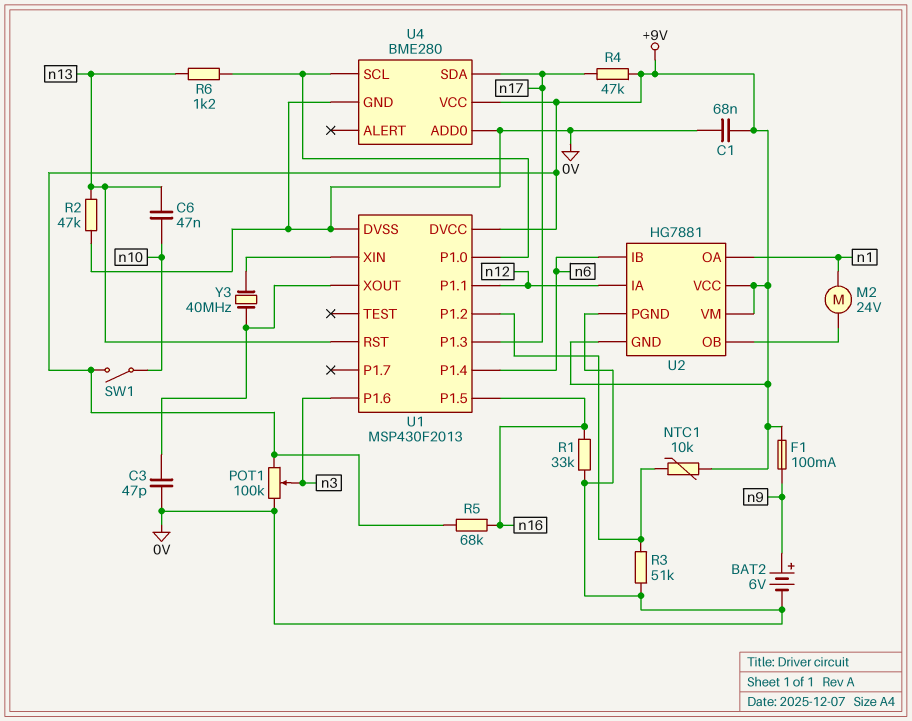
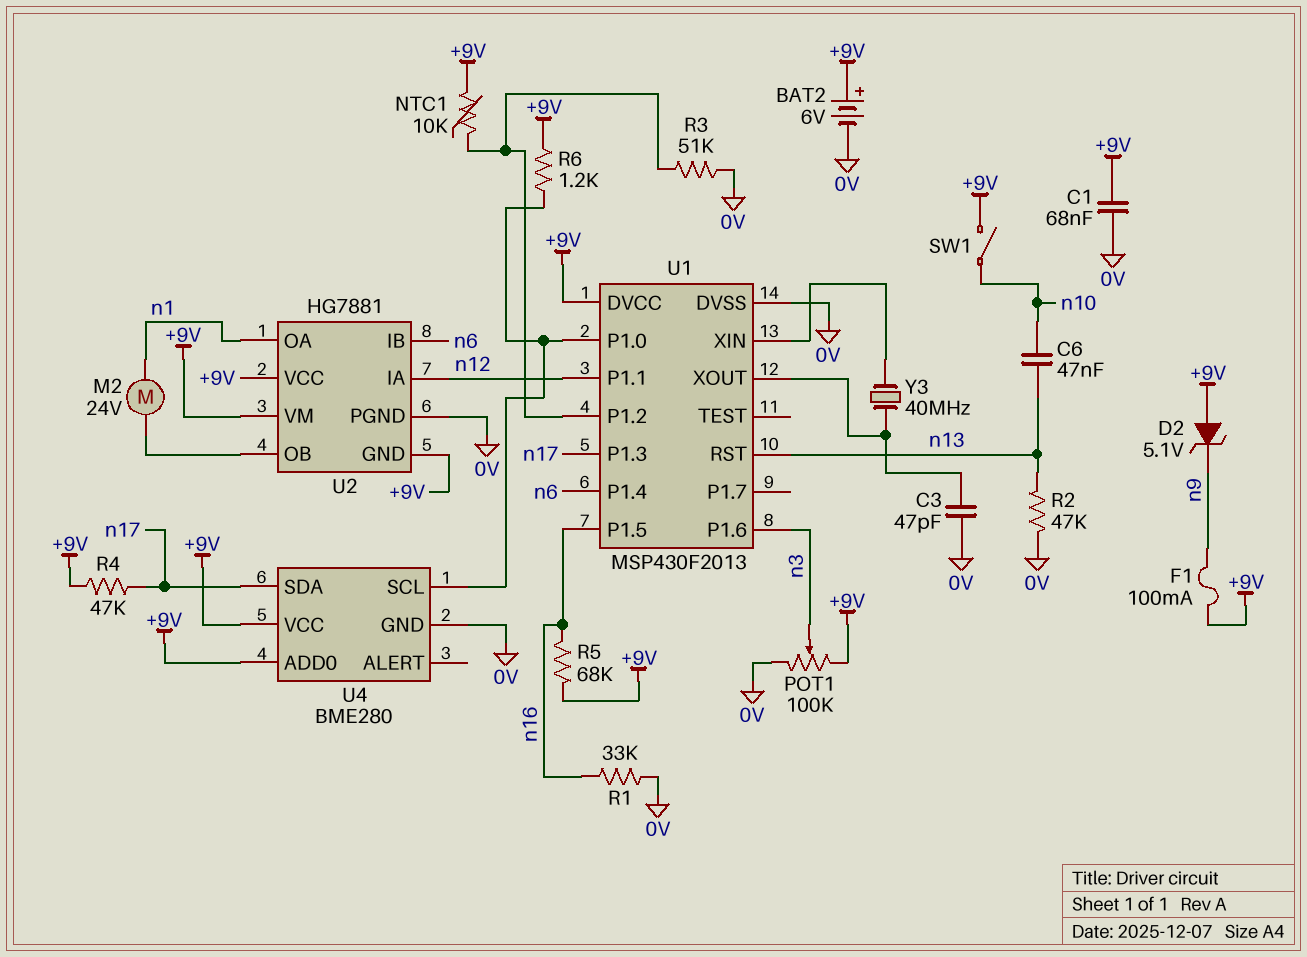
BAT2: 6V (plus n9, minus 0V) -> 6V (plus +9V, minus 0V)
D2: none -> zener 5.1V (A +9V, K n9)
R6: 1.2k (U1/P1.0, n13) -> 1.2k (+9V, U1/P1.0)
U4 pin ADD0: 0V -> +9V

